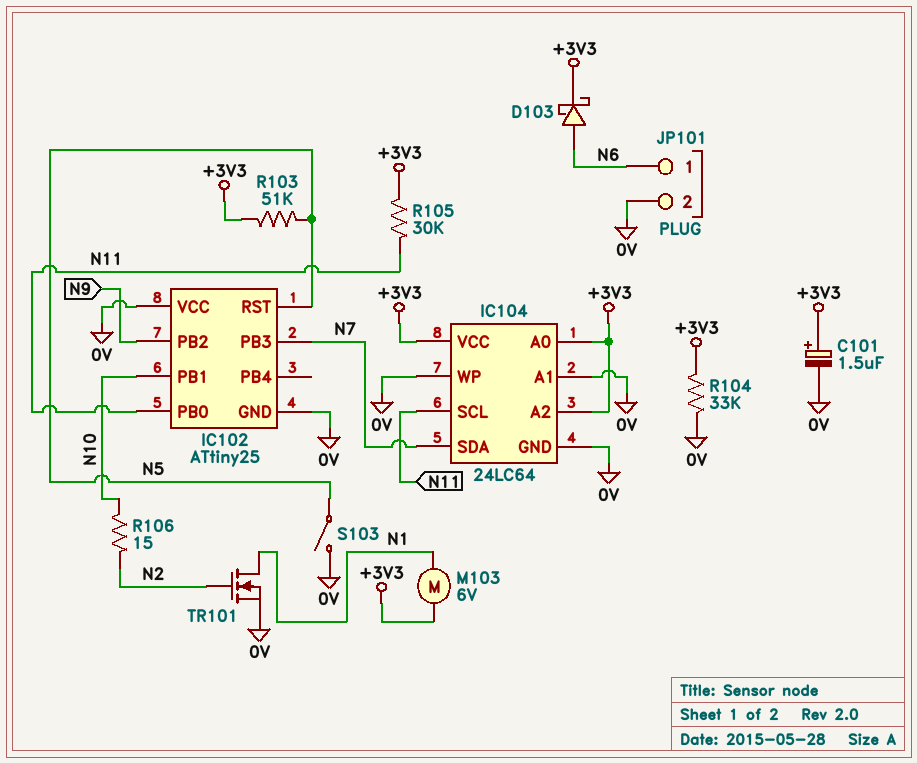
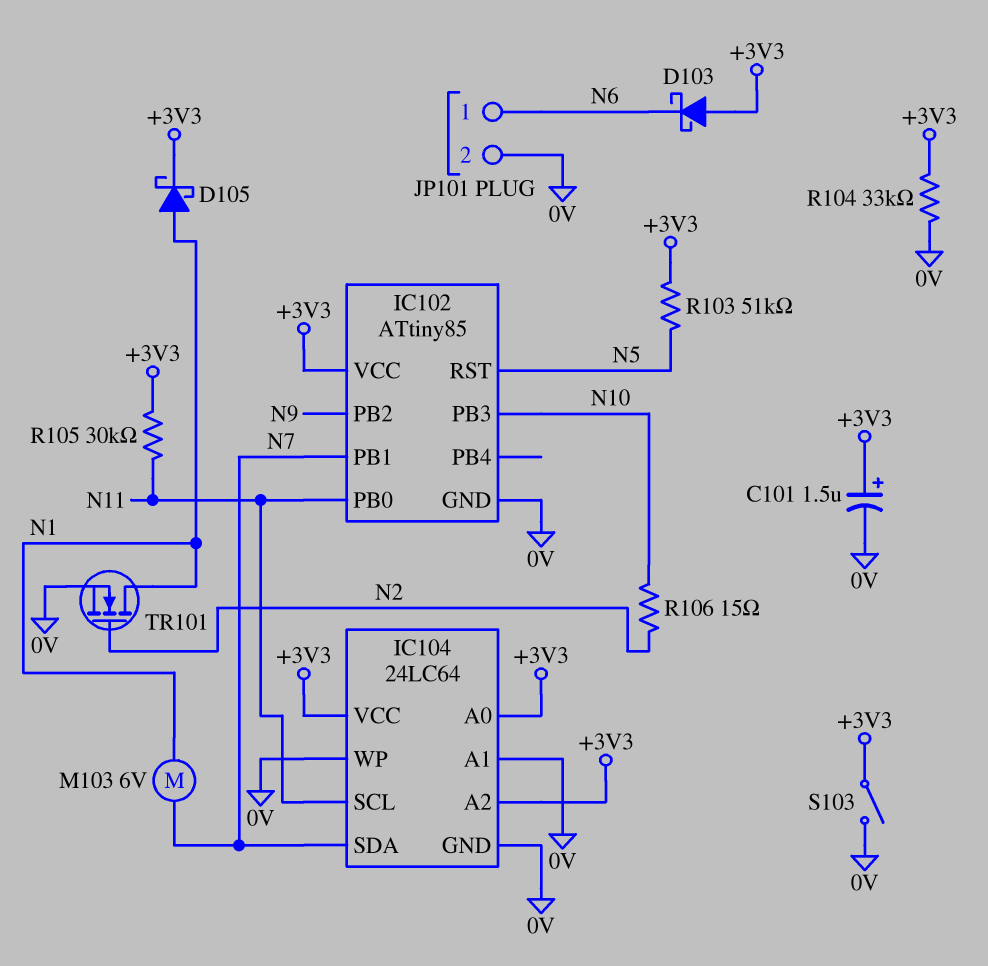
D103: schottky (A N6, K +3V3) -> schottky (A +3V3, K N6)
D105: none -> schottky (A N1, K +3V3)
IC102: ATtiny25 -> ATtiny85
IC102 pin PB1: N10 -> N7
IC102 pin PB3: N7 -> N10
IC102 pin VCC: 0V -> +3V3
M103: motor 6V (+3V3, N1) -> motor 6V (N1, N7)
S103: switch (0V, N5) -> switch (+3V3, 0V)

